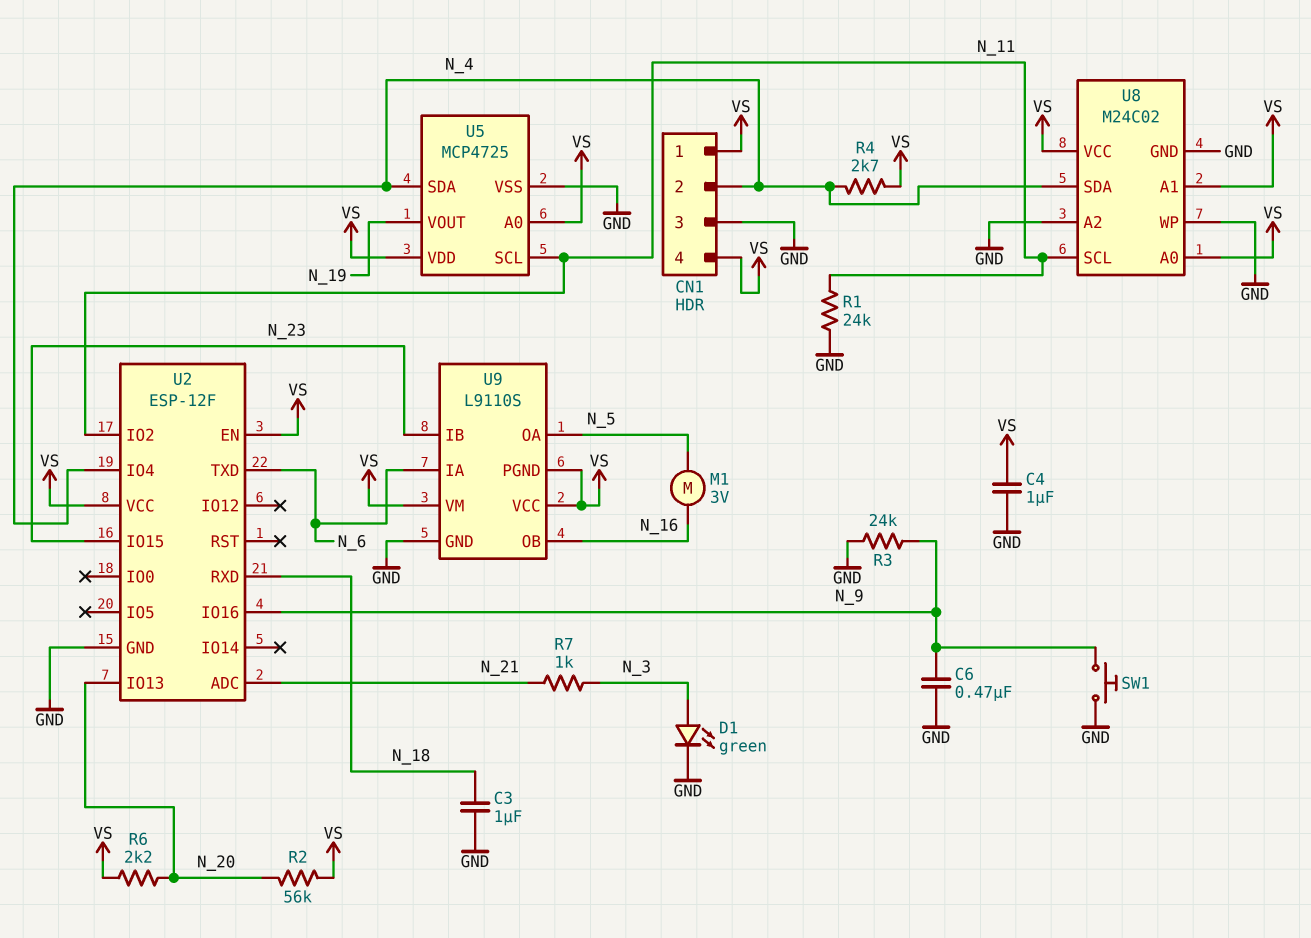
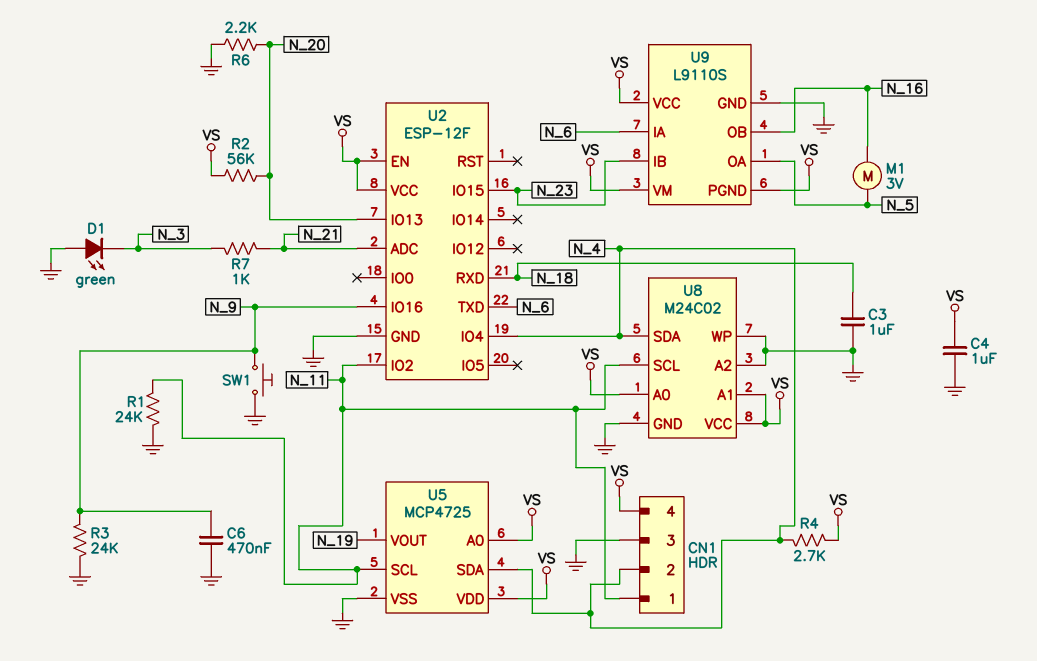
CN1 pin 1: VS -> N_11
D1: LED green (A N_3, K GND) -> LED green (A GND, K N_3)
R6: 2.2k (N_20, VS) -> 2.2k (GND, N_20)

